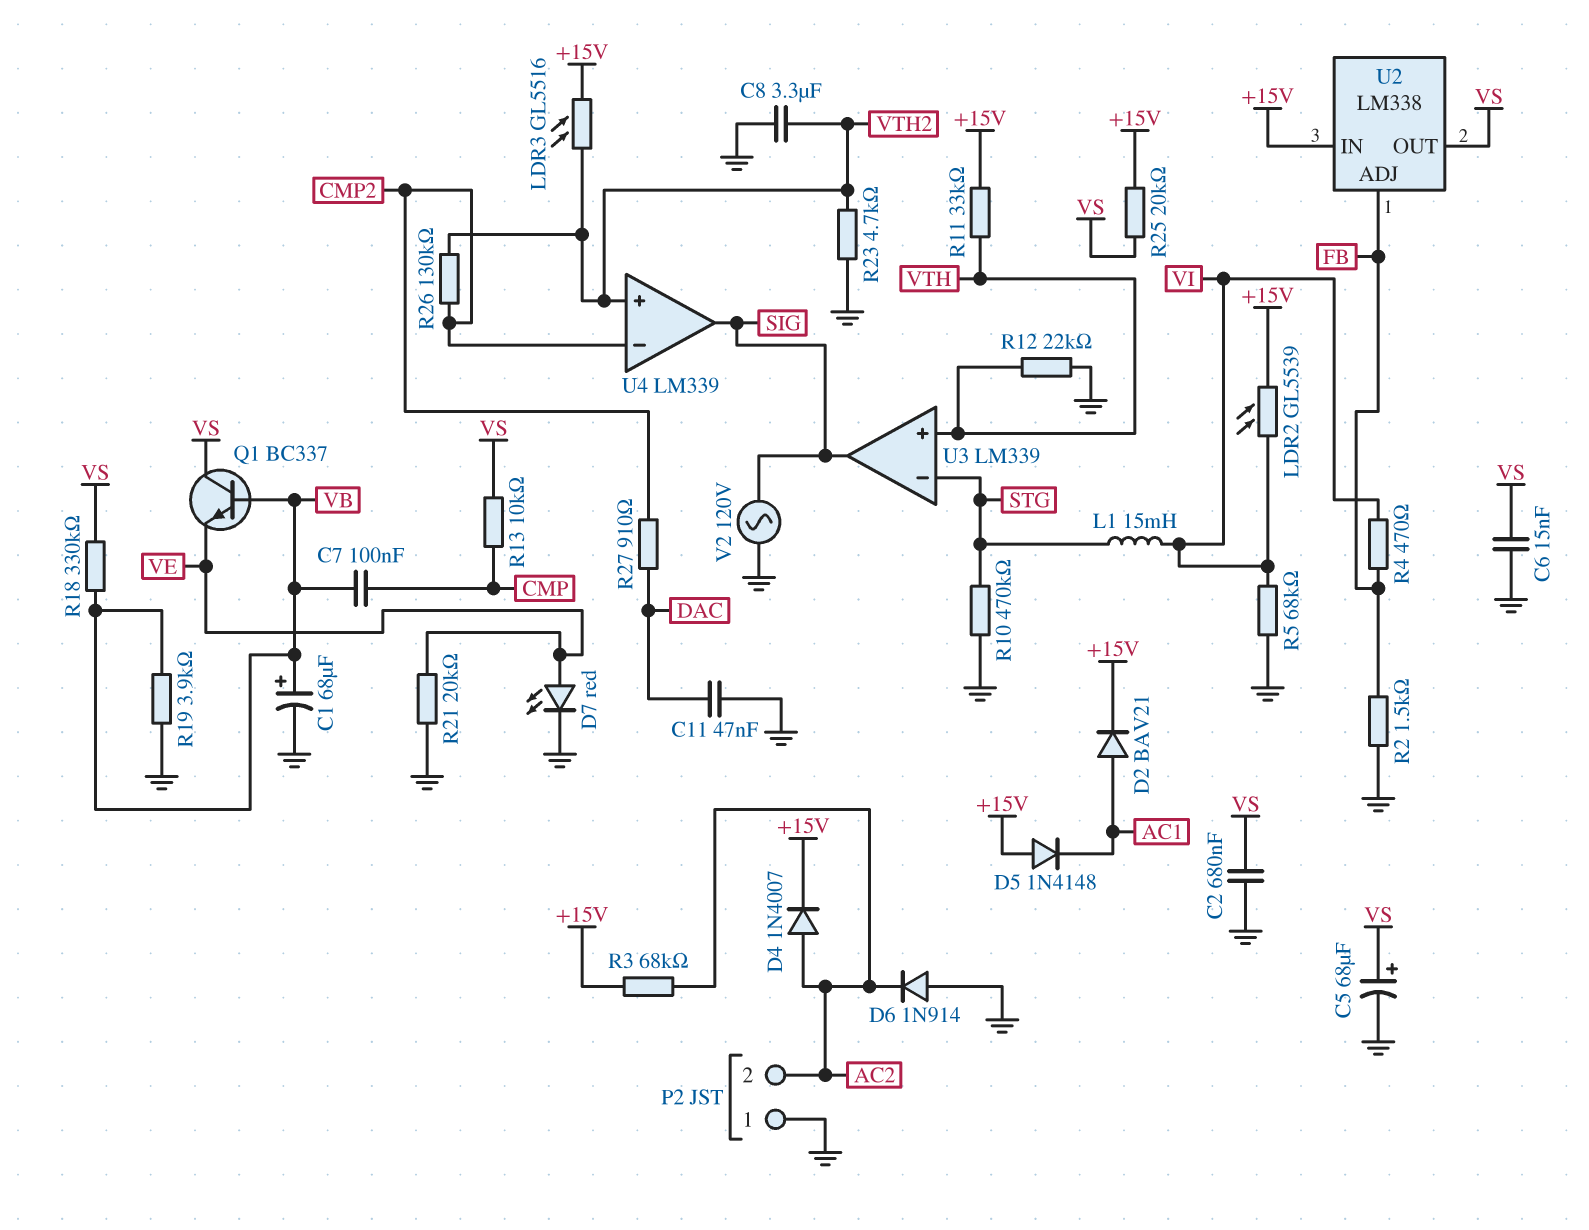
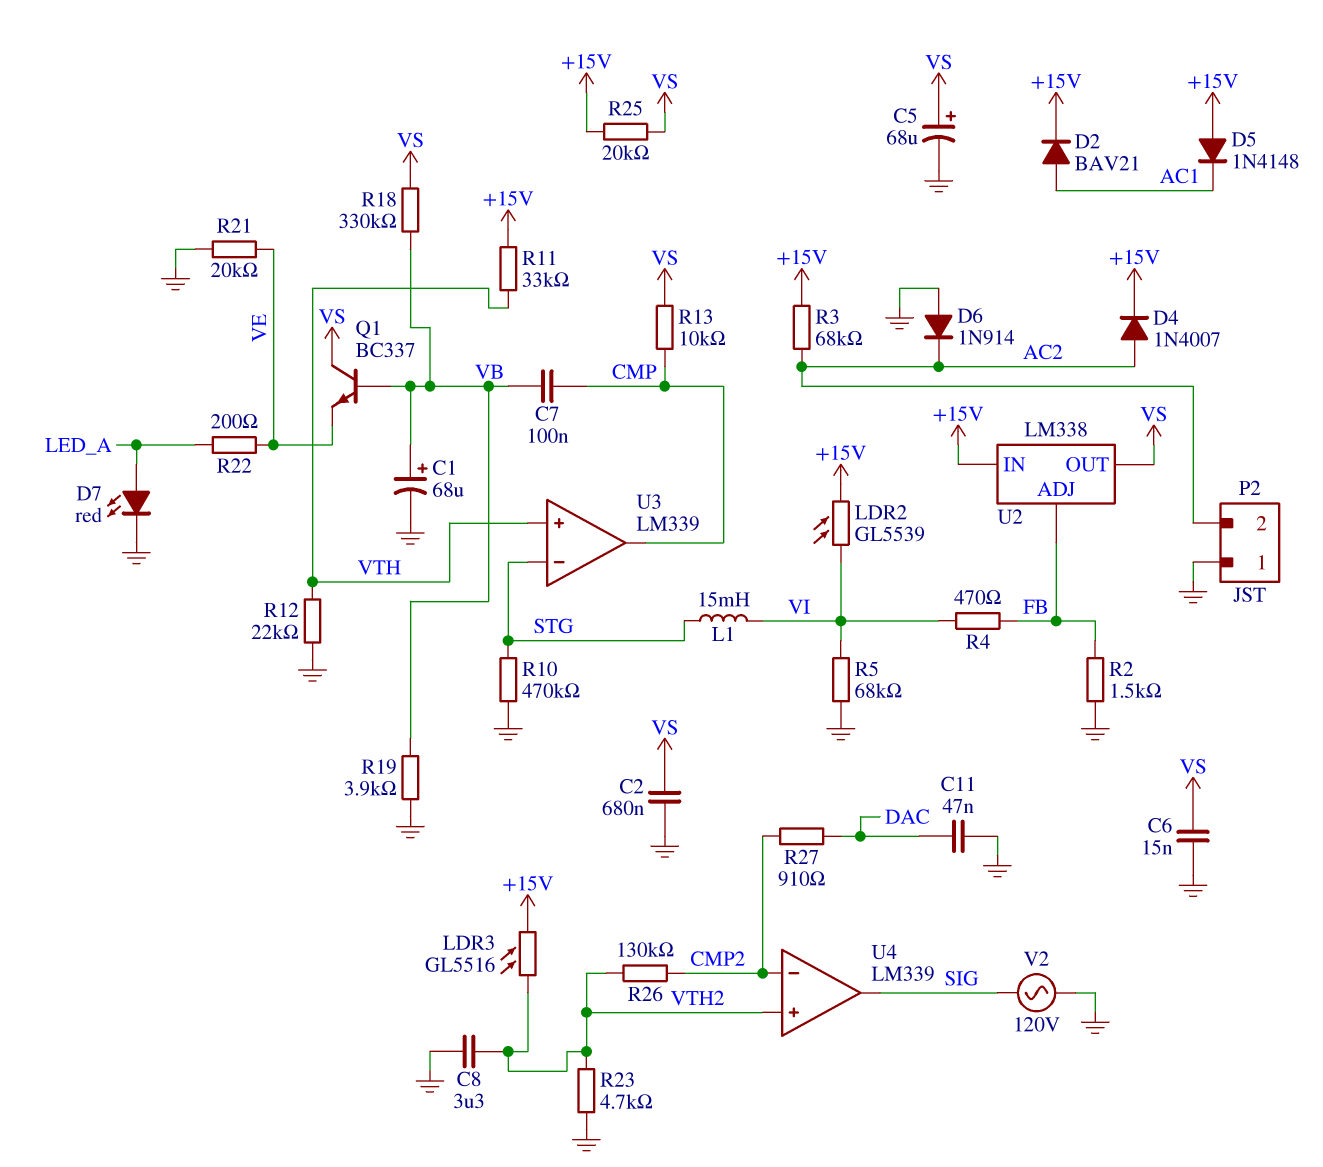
D7: LED red (A VE, K GND) -> LED red (A LED_A, K GND)
R22: none -> 200 (LED_A, VE)
U3 pin out: SIG -> CMP

